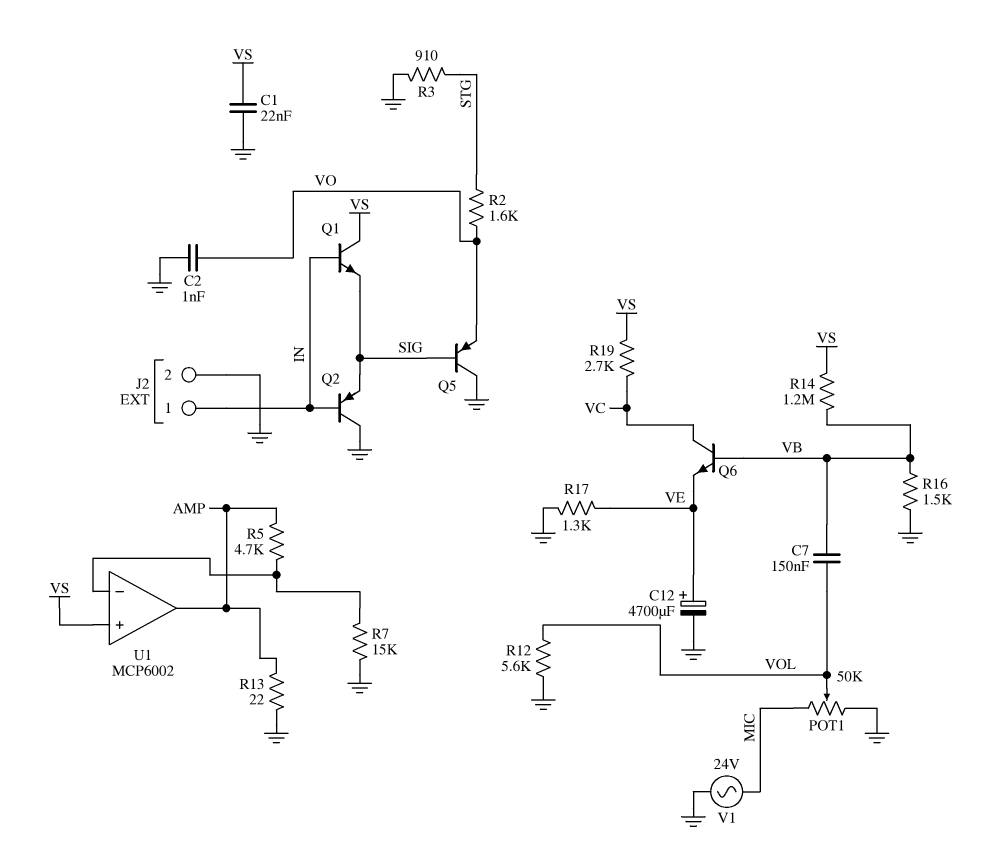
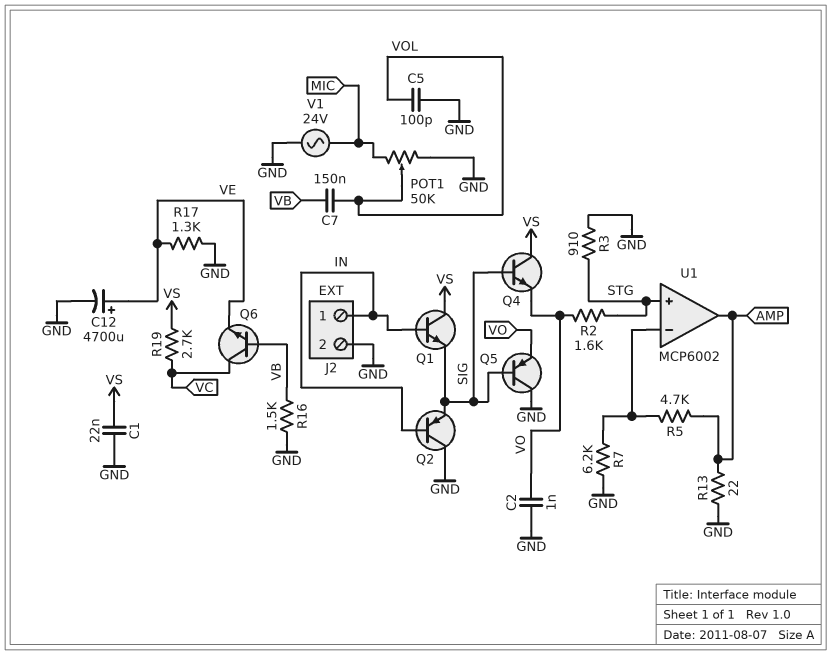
C5: none -> 100pF (GND, VOL)
Q4: none -> NPN (B SIG, C VS, E VO)
R7: 15k (GND, U1/in-) -> 6.2k (GND, U1/in-)
R12: 5.6k (GND, VOL) -> none
R14: 1.2M (VB, VS) -> none
U1 pin in+: VS -> STG

